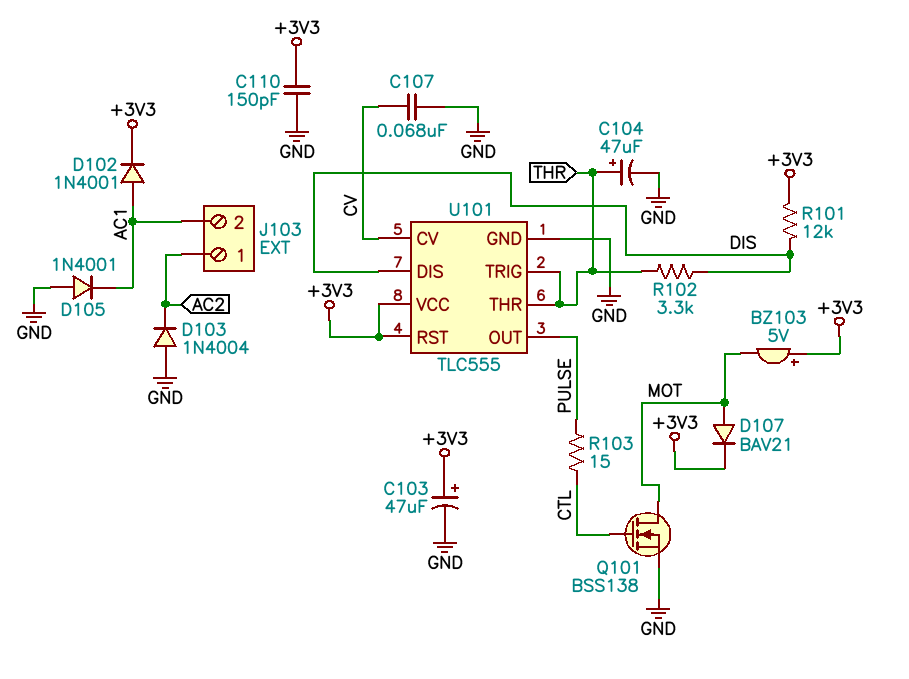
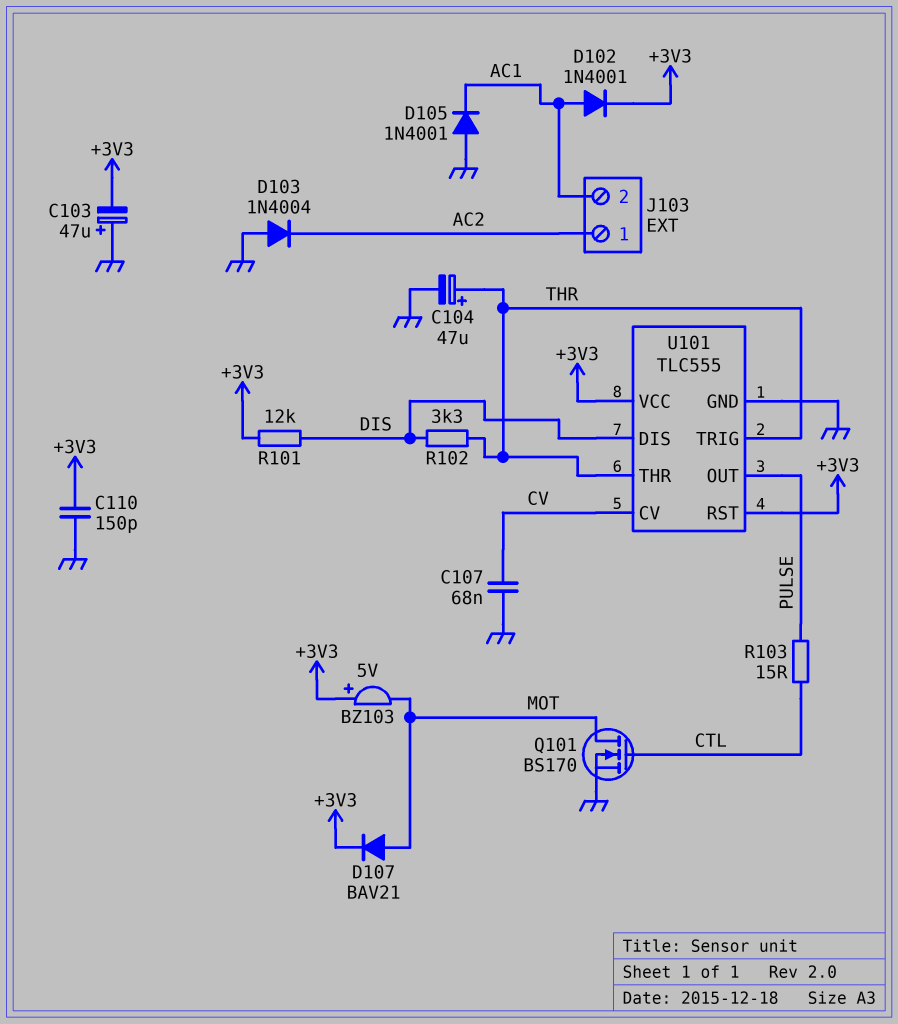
C103: 47uF (plus +3V3, minus GND) -> 47uF (plus GND, minus +3V3)
Q101: NMOS BSS138 (G CTL, D MOT, S GND) -> NMOS BS170 (G CTL, D MOT, S GND)

